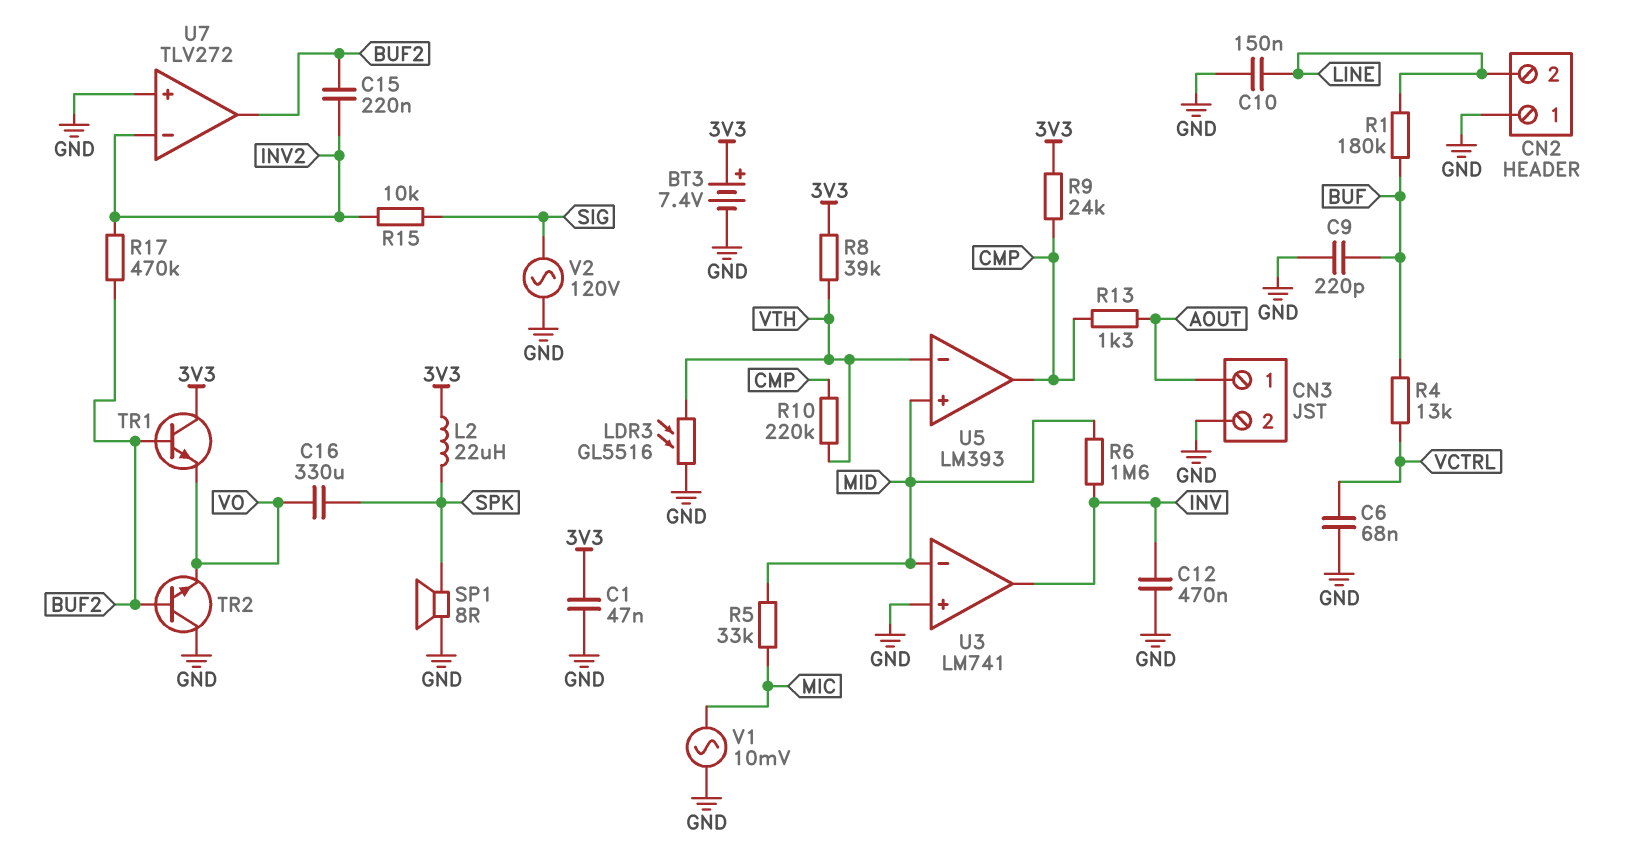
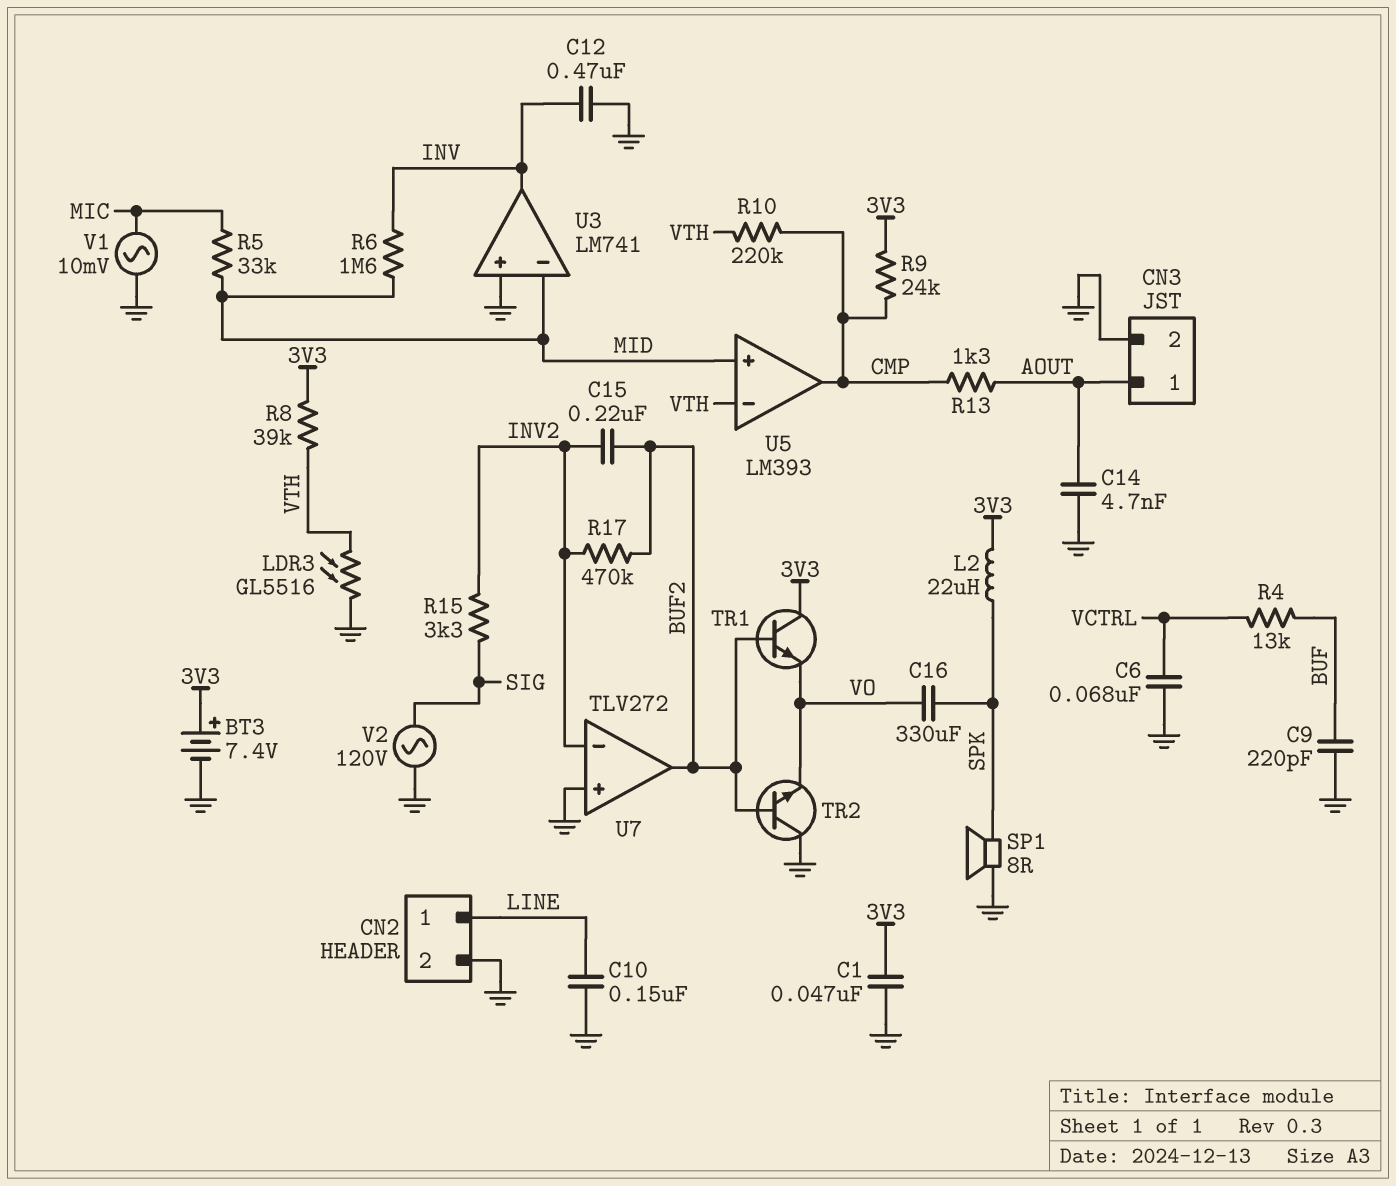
C14: none -> 4.7nF (AOUT, GND)
CN2 pin 1: GND -> LINE
CN2 pin 2: LINE -> GND
R1: 180k (BUF, LINE) -> none
R15: 10k (INV2, SIG) -> 3.3k (INV2, SIG)

